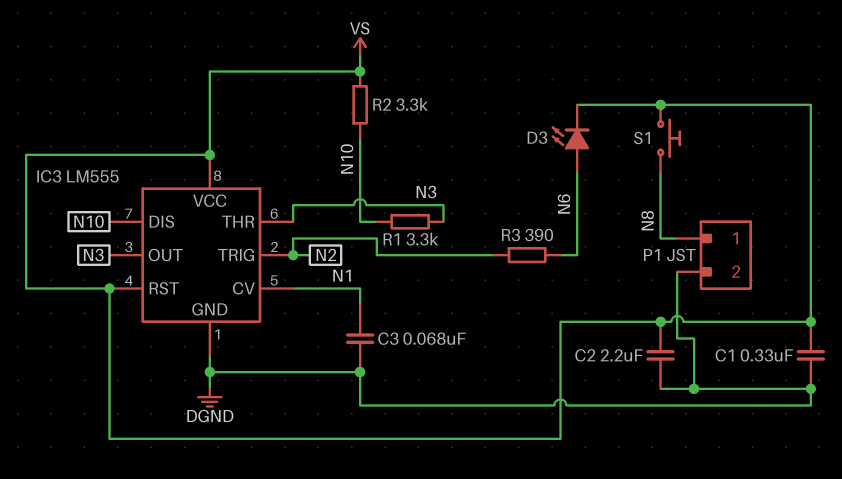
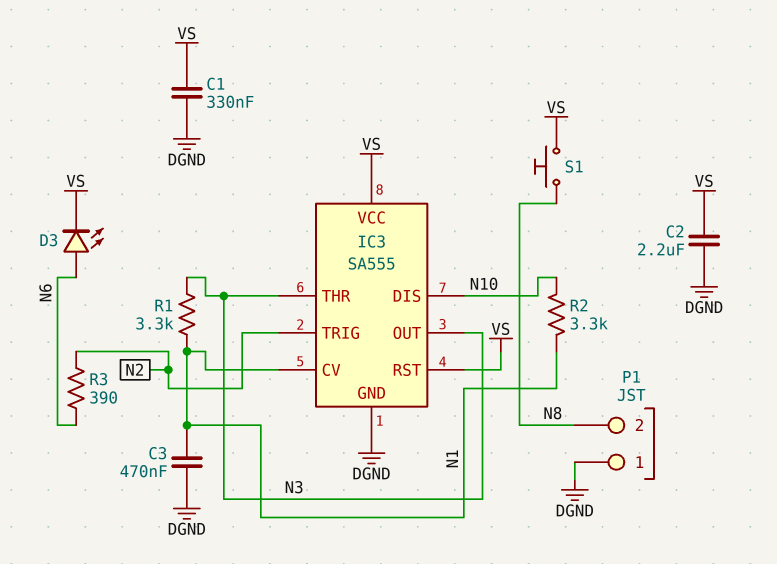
C3: 68nF (DGND, N1) -> 470nF (DGND, N1)
IC3: LM555 -> SA555
P1 pin 1: N8 -> DGND
P1 pin 2: DGND -> N8
R1: 3.3k (N3, N10) -> 3.3k (N1, N3)
R2: 3.3k (N10, VS) -> 3.3k (N1, N10)

